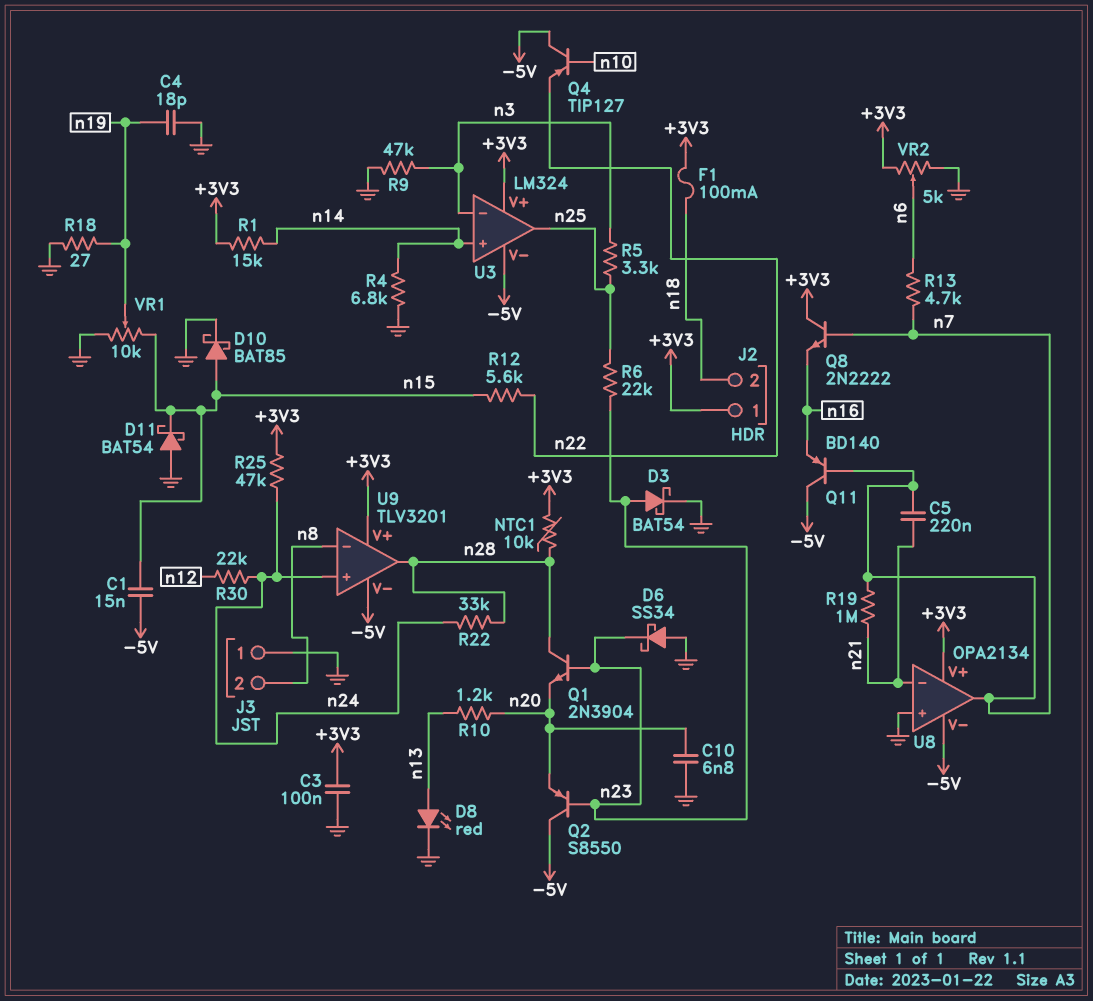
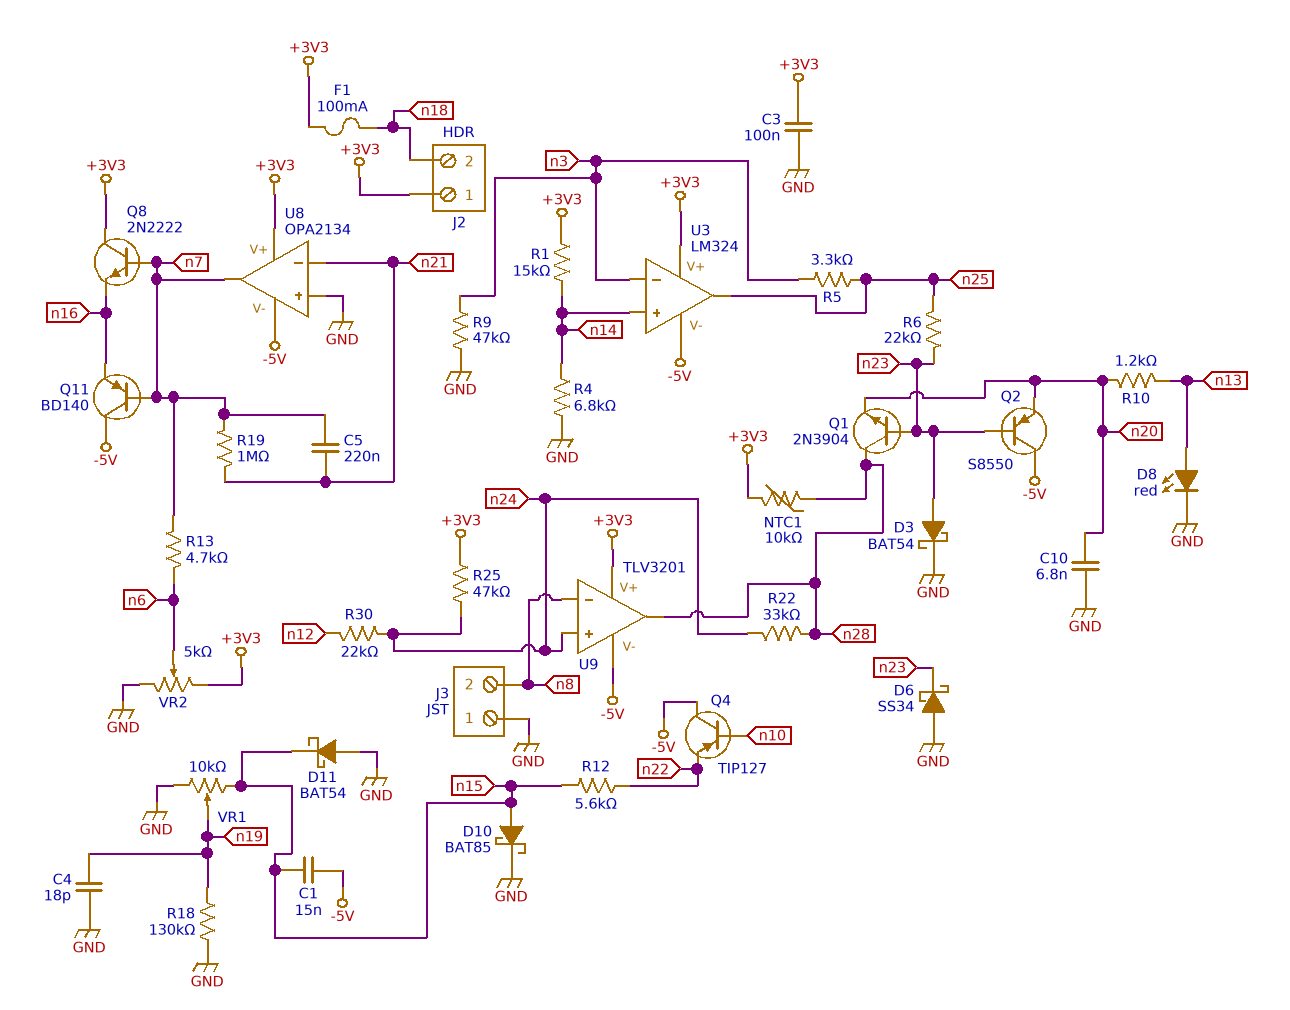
R18: 27 (GND, n19) -> 130k (GND, n19)

